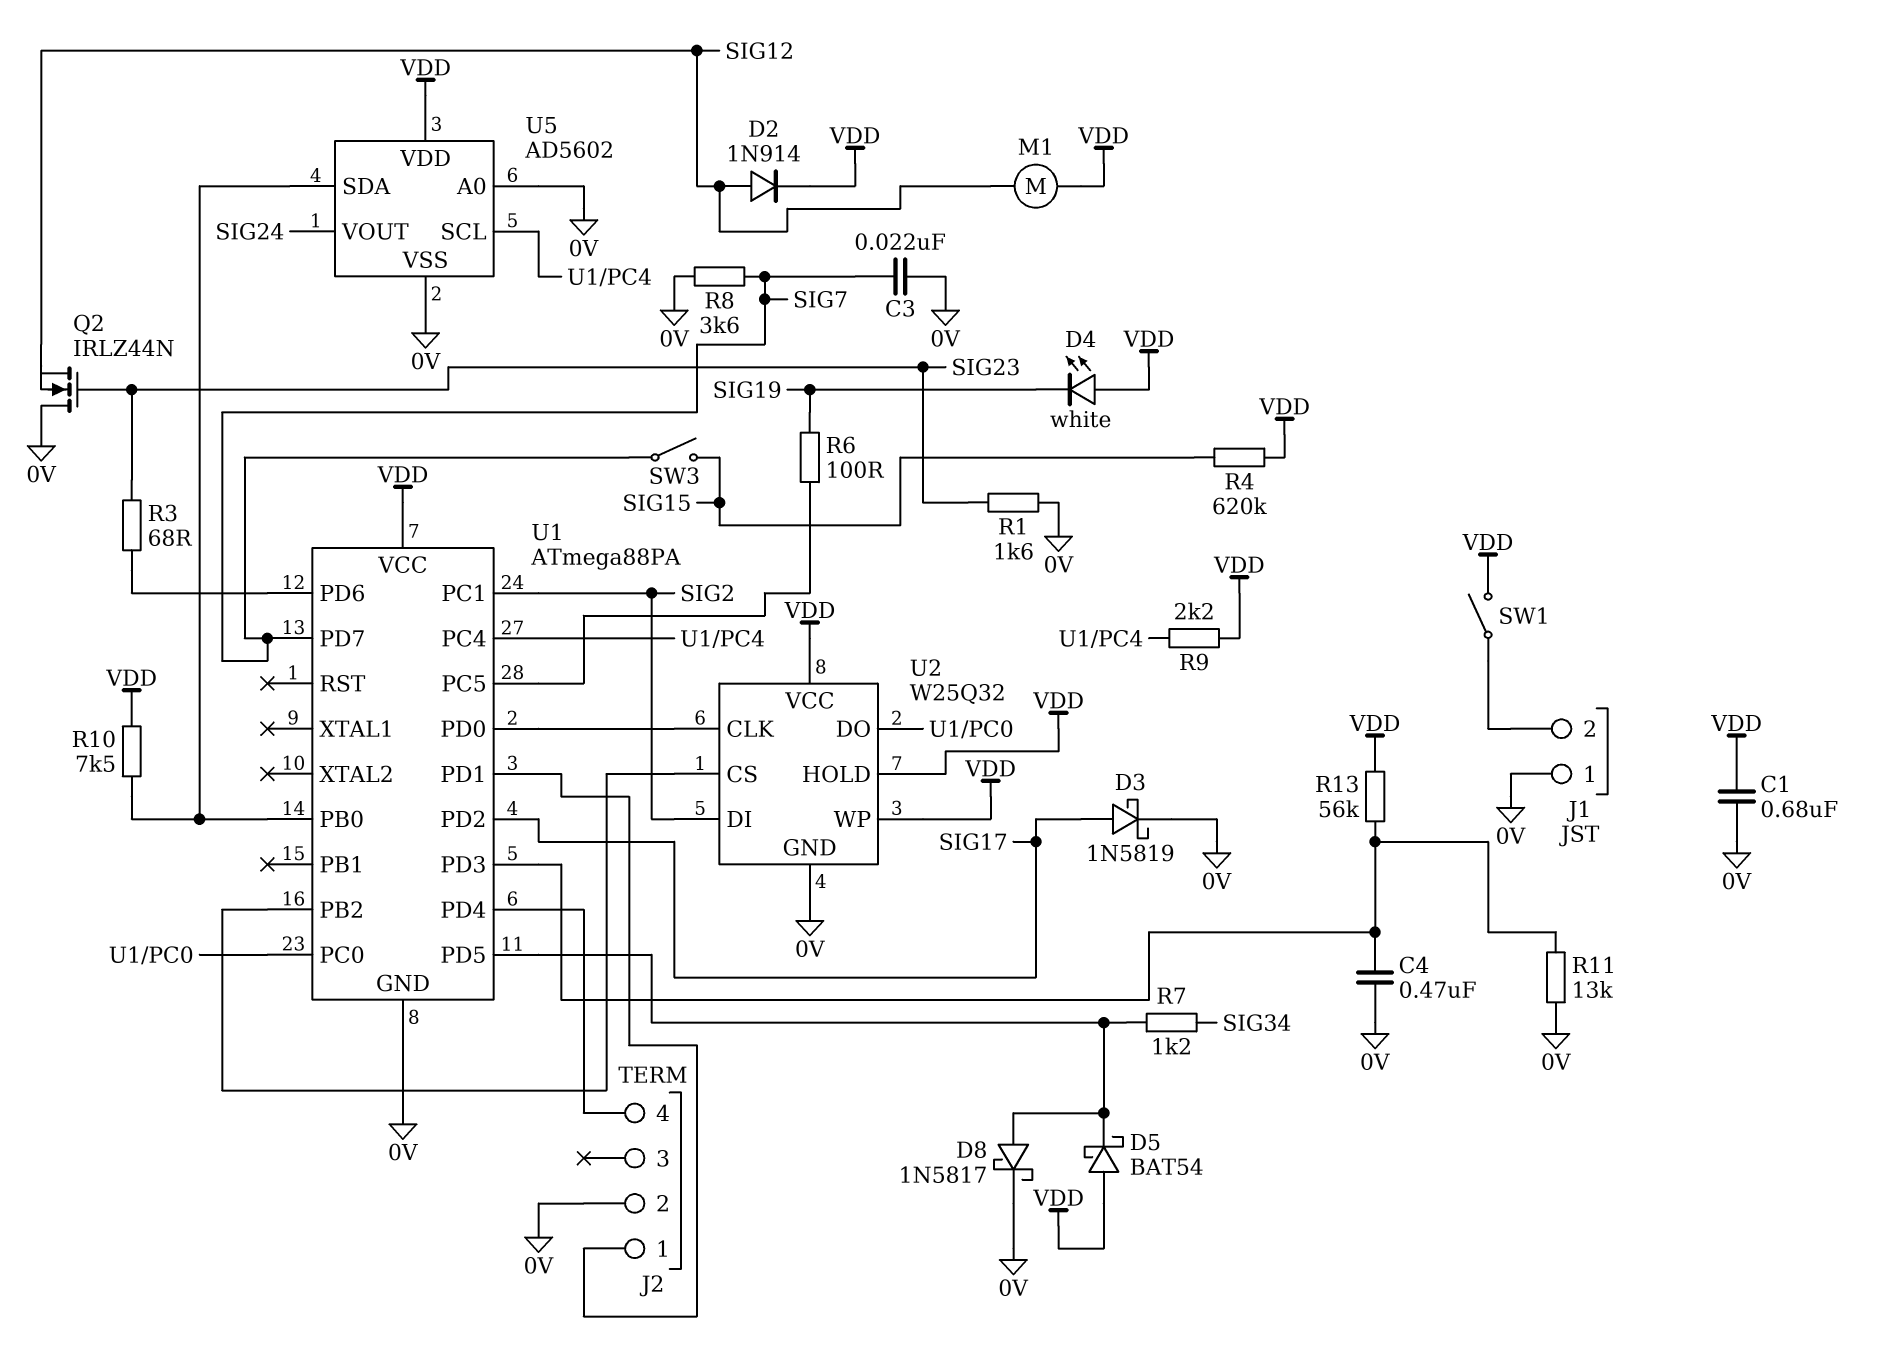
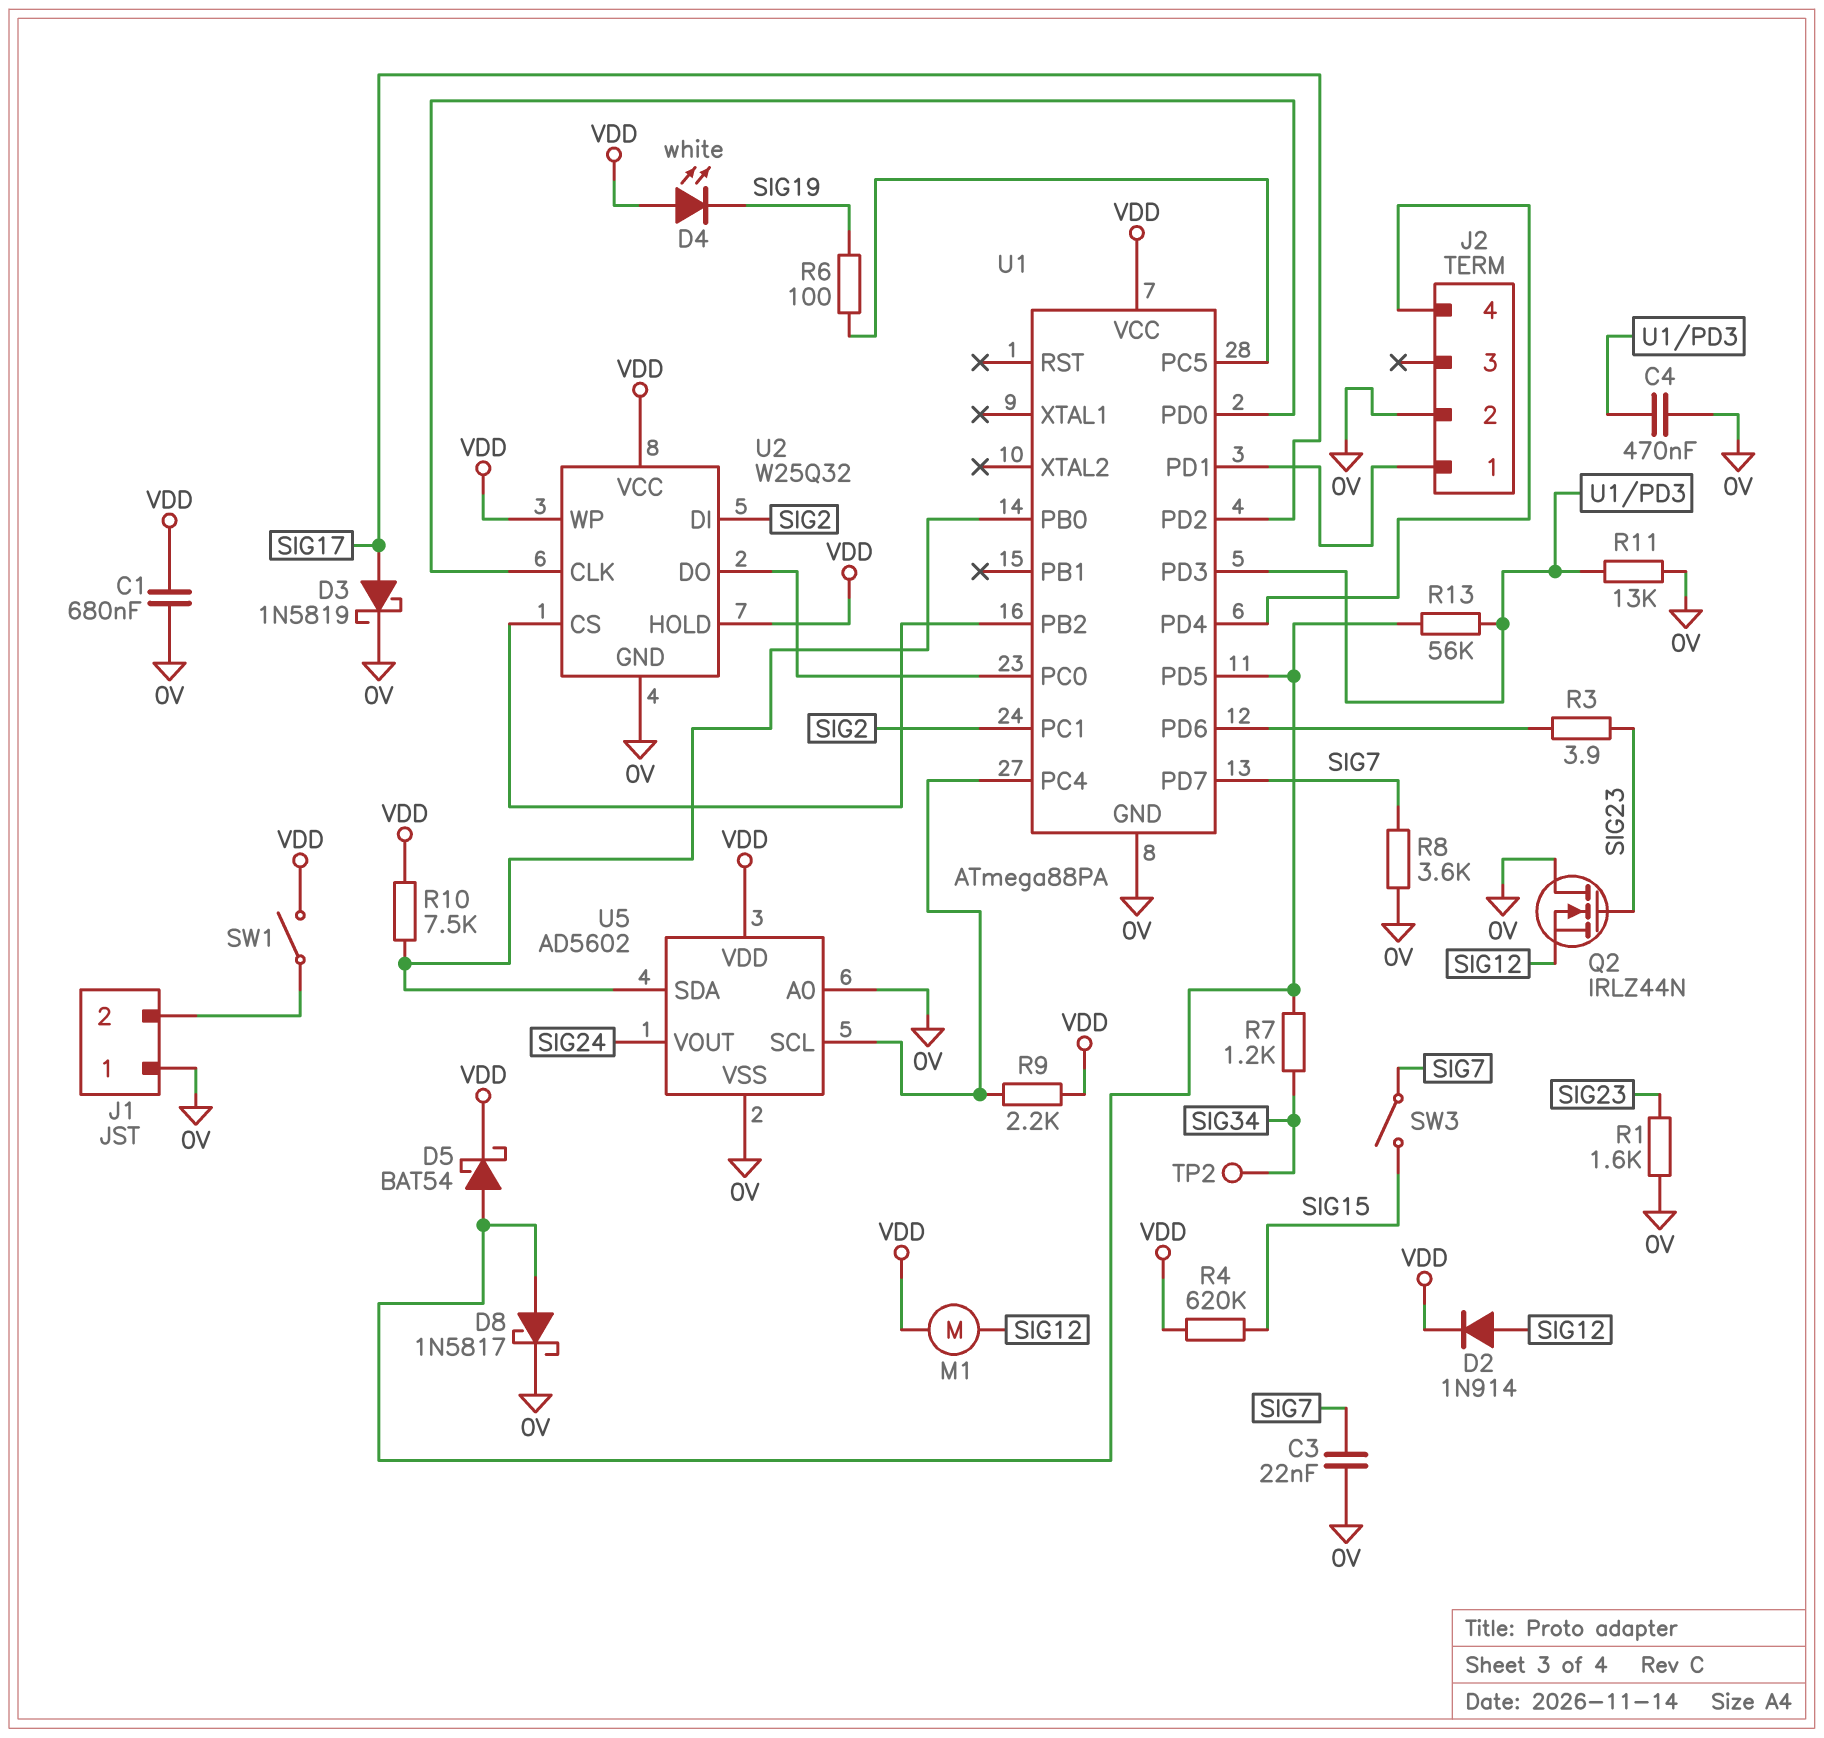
D5: schottky BAT54 (A VDD, K U1/PD5) -> schottky BAT54 (A U1/PD5, K VDD)
R3: 68 (SIG23, U1/PD6) -> 3.9 (SIG23, U1/PD6)
R13: 56k (U1/PD3, VDD) -> 56k (U1/PD3, U1/PD5)
TP2: none -> test point (SIG34)

